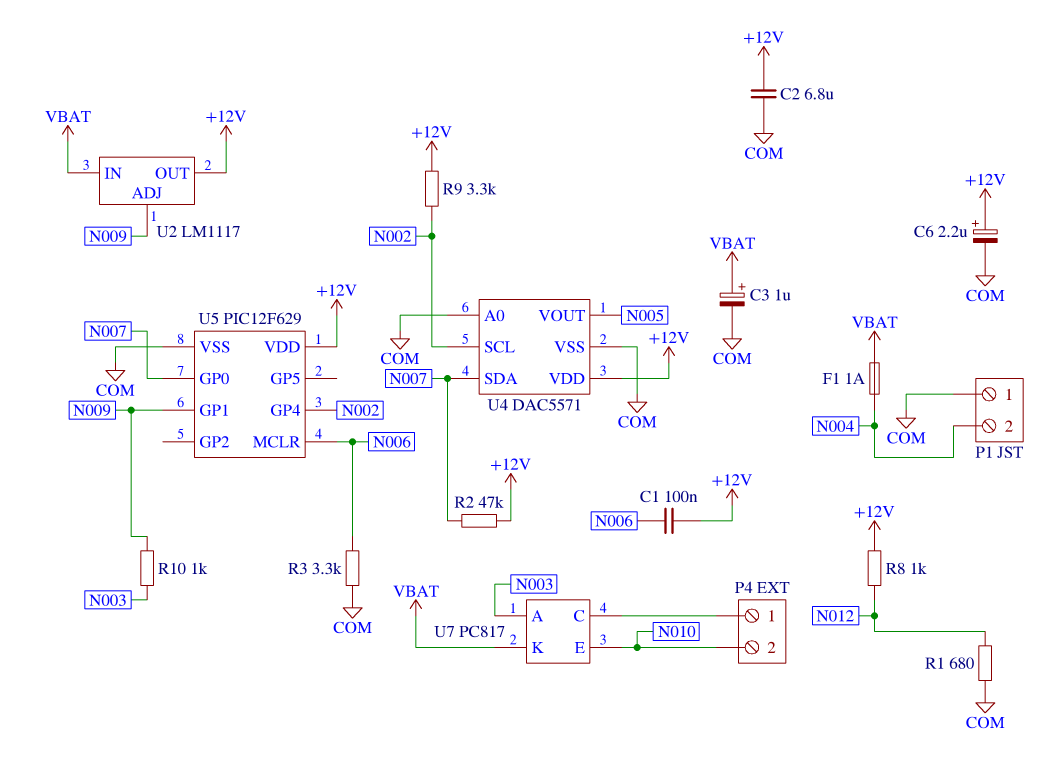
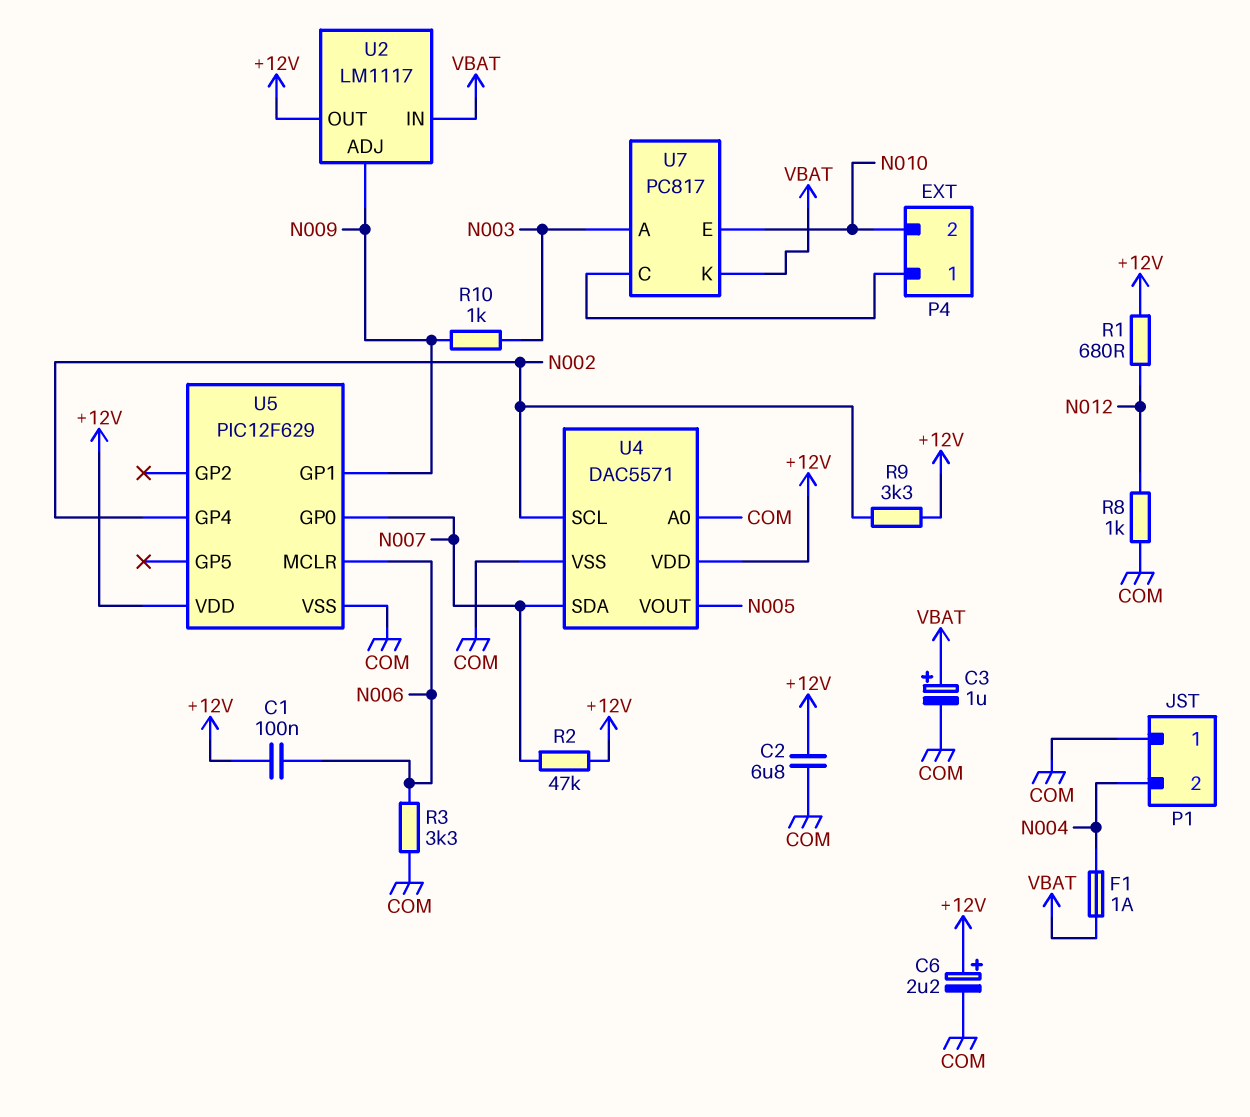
R1: 680 (COM, N012) -> 680 (+12V, N012)
R8: 1k (+12V, N012) -> 1k (COM, N012)

